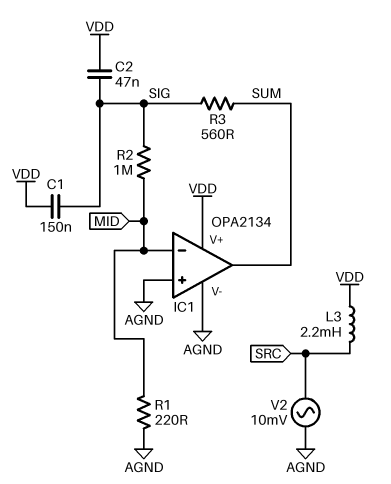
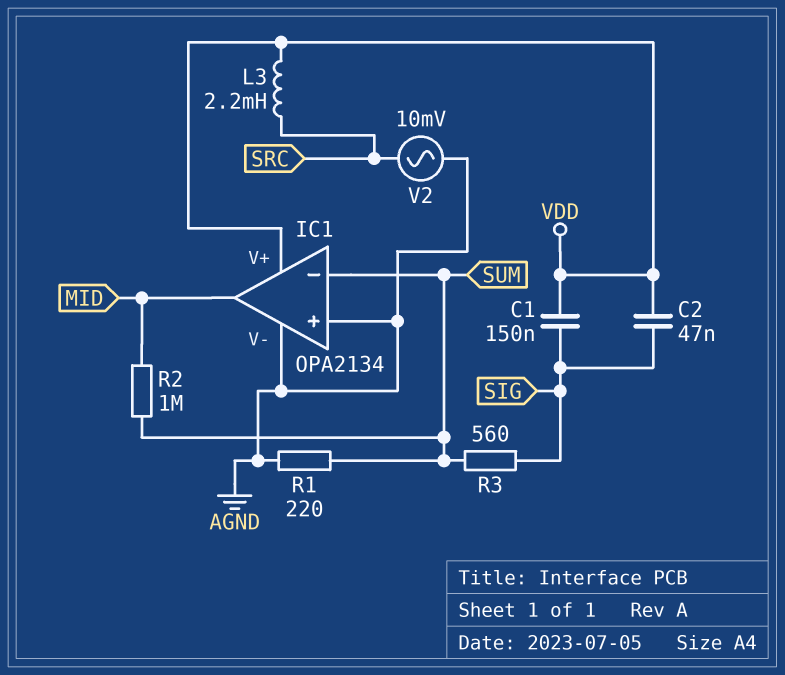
IC1 pin in-: MID -> SUM
IC1 pin out: SUM -> MID
R1: 220 (AGND, MID) -> 220 (AGND, SUM)
R2: 1M (MID, SIG) -> 1M (MID, SUM)

